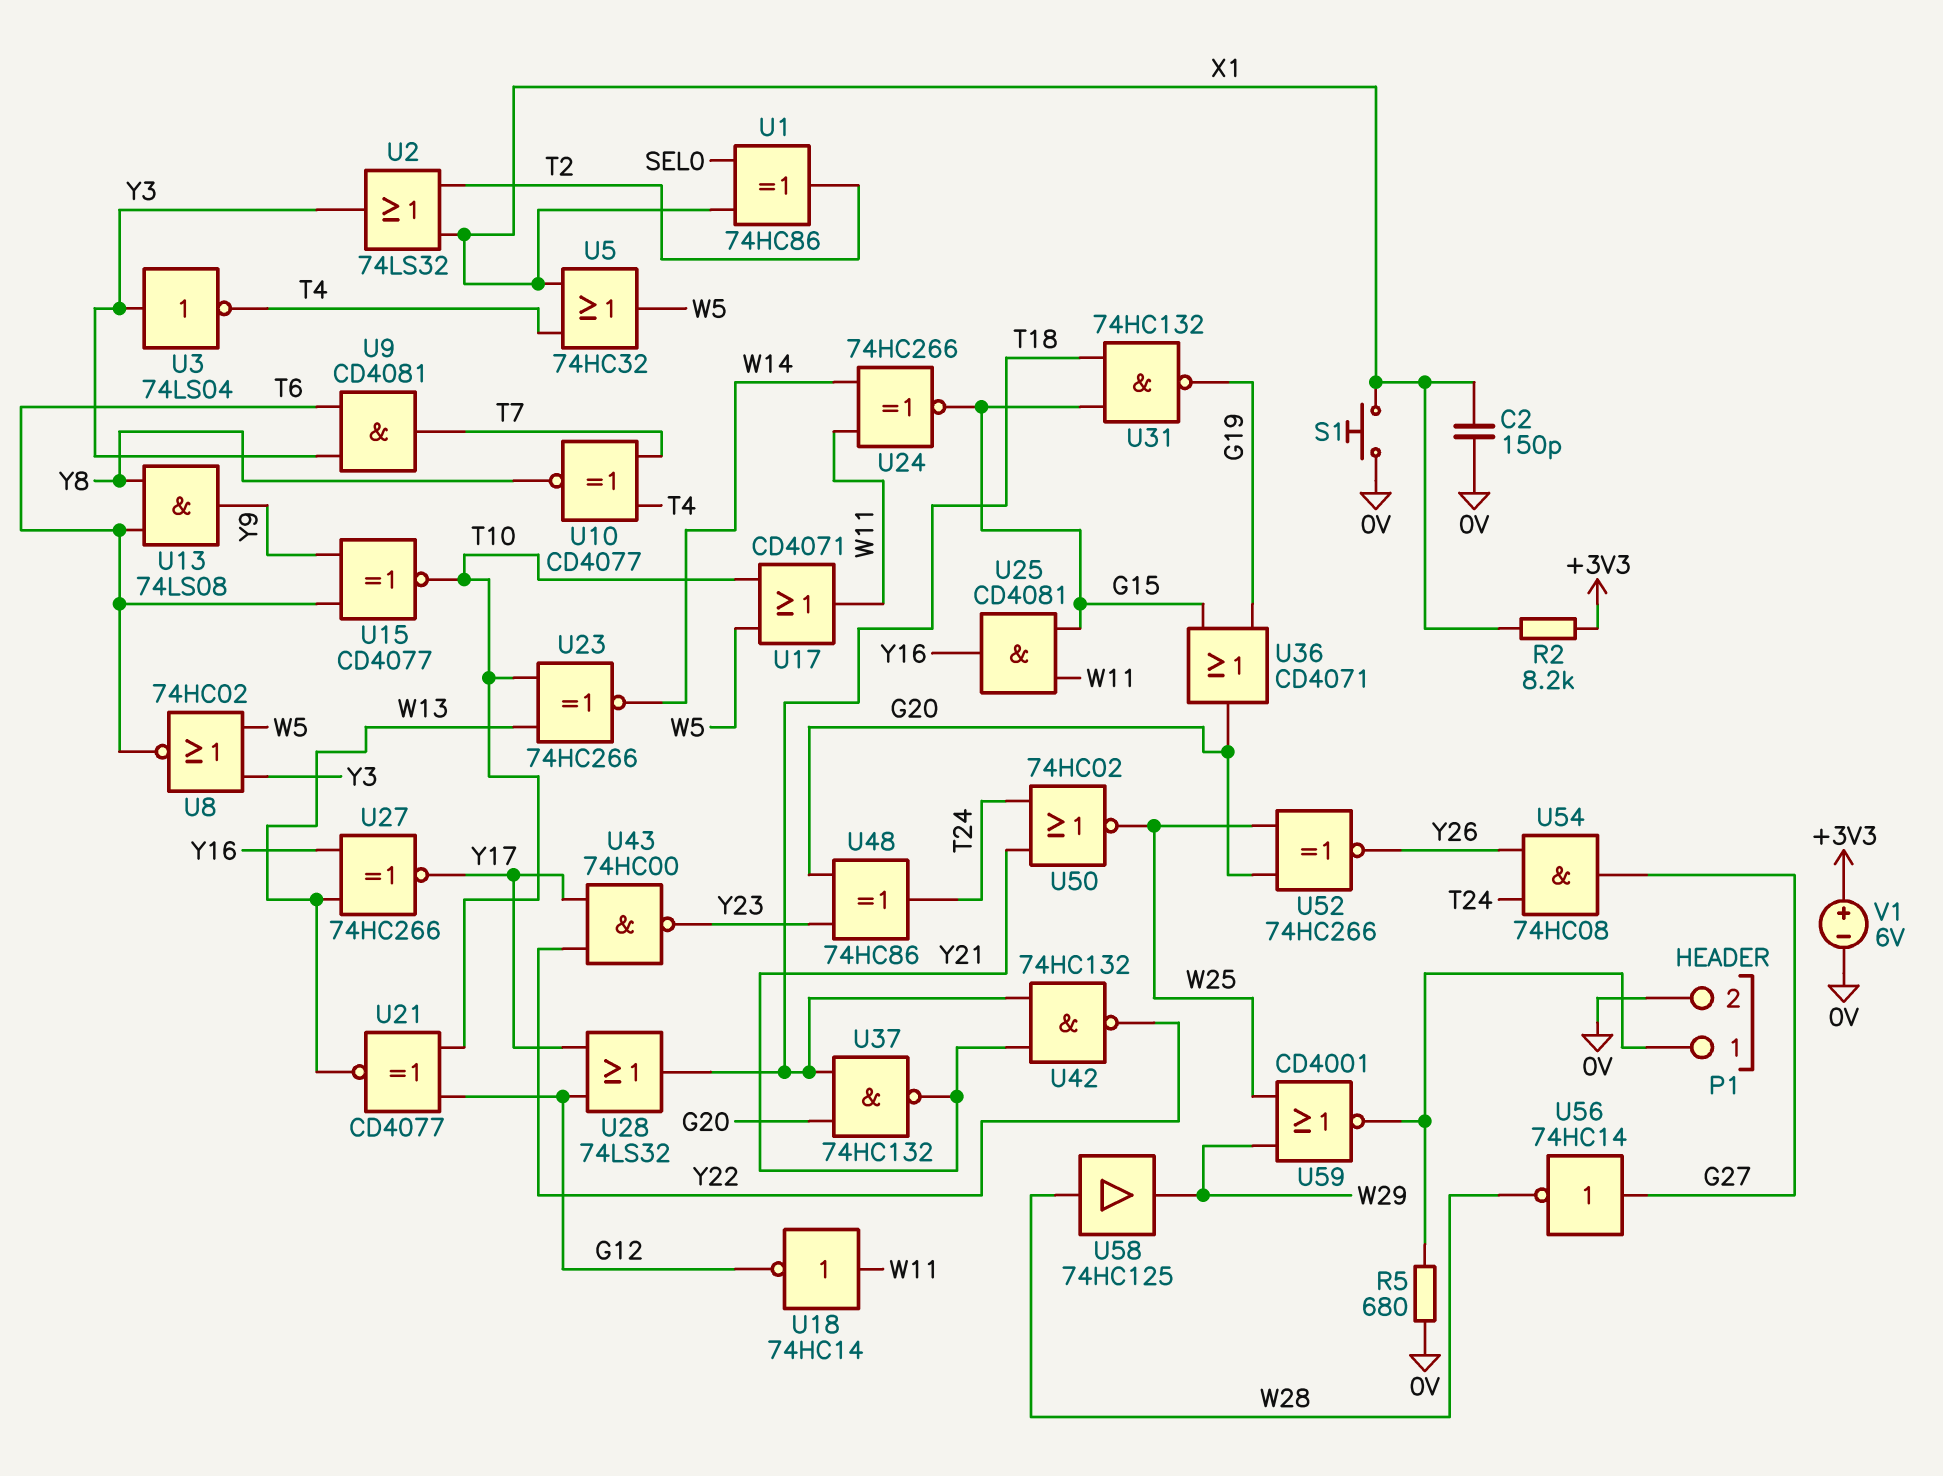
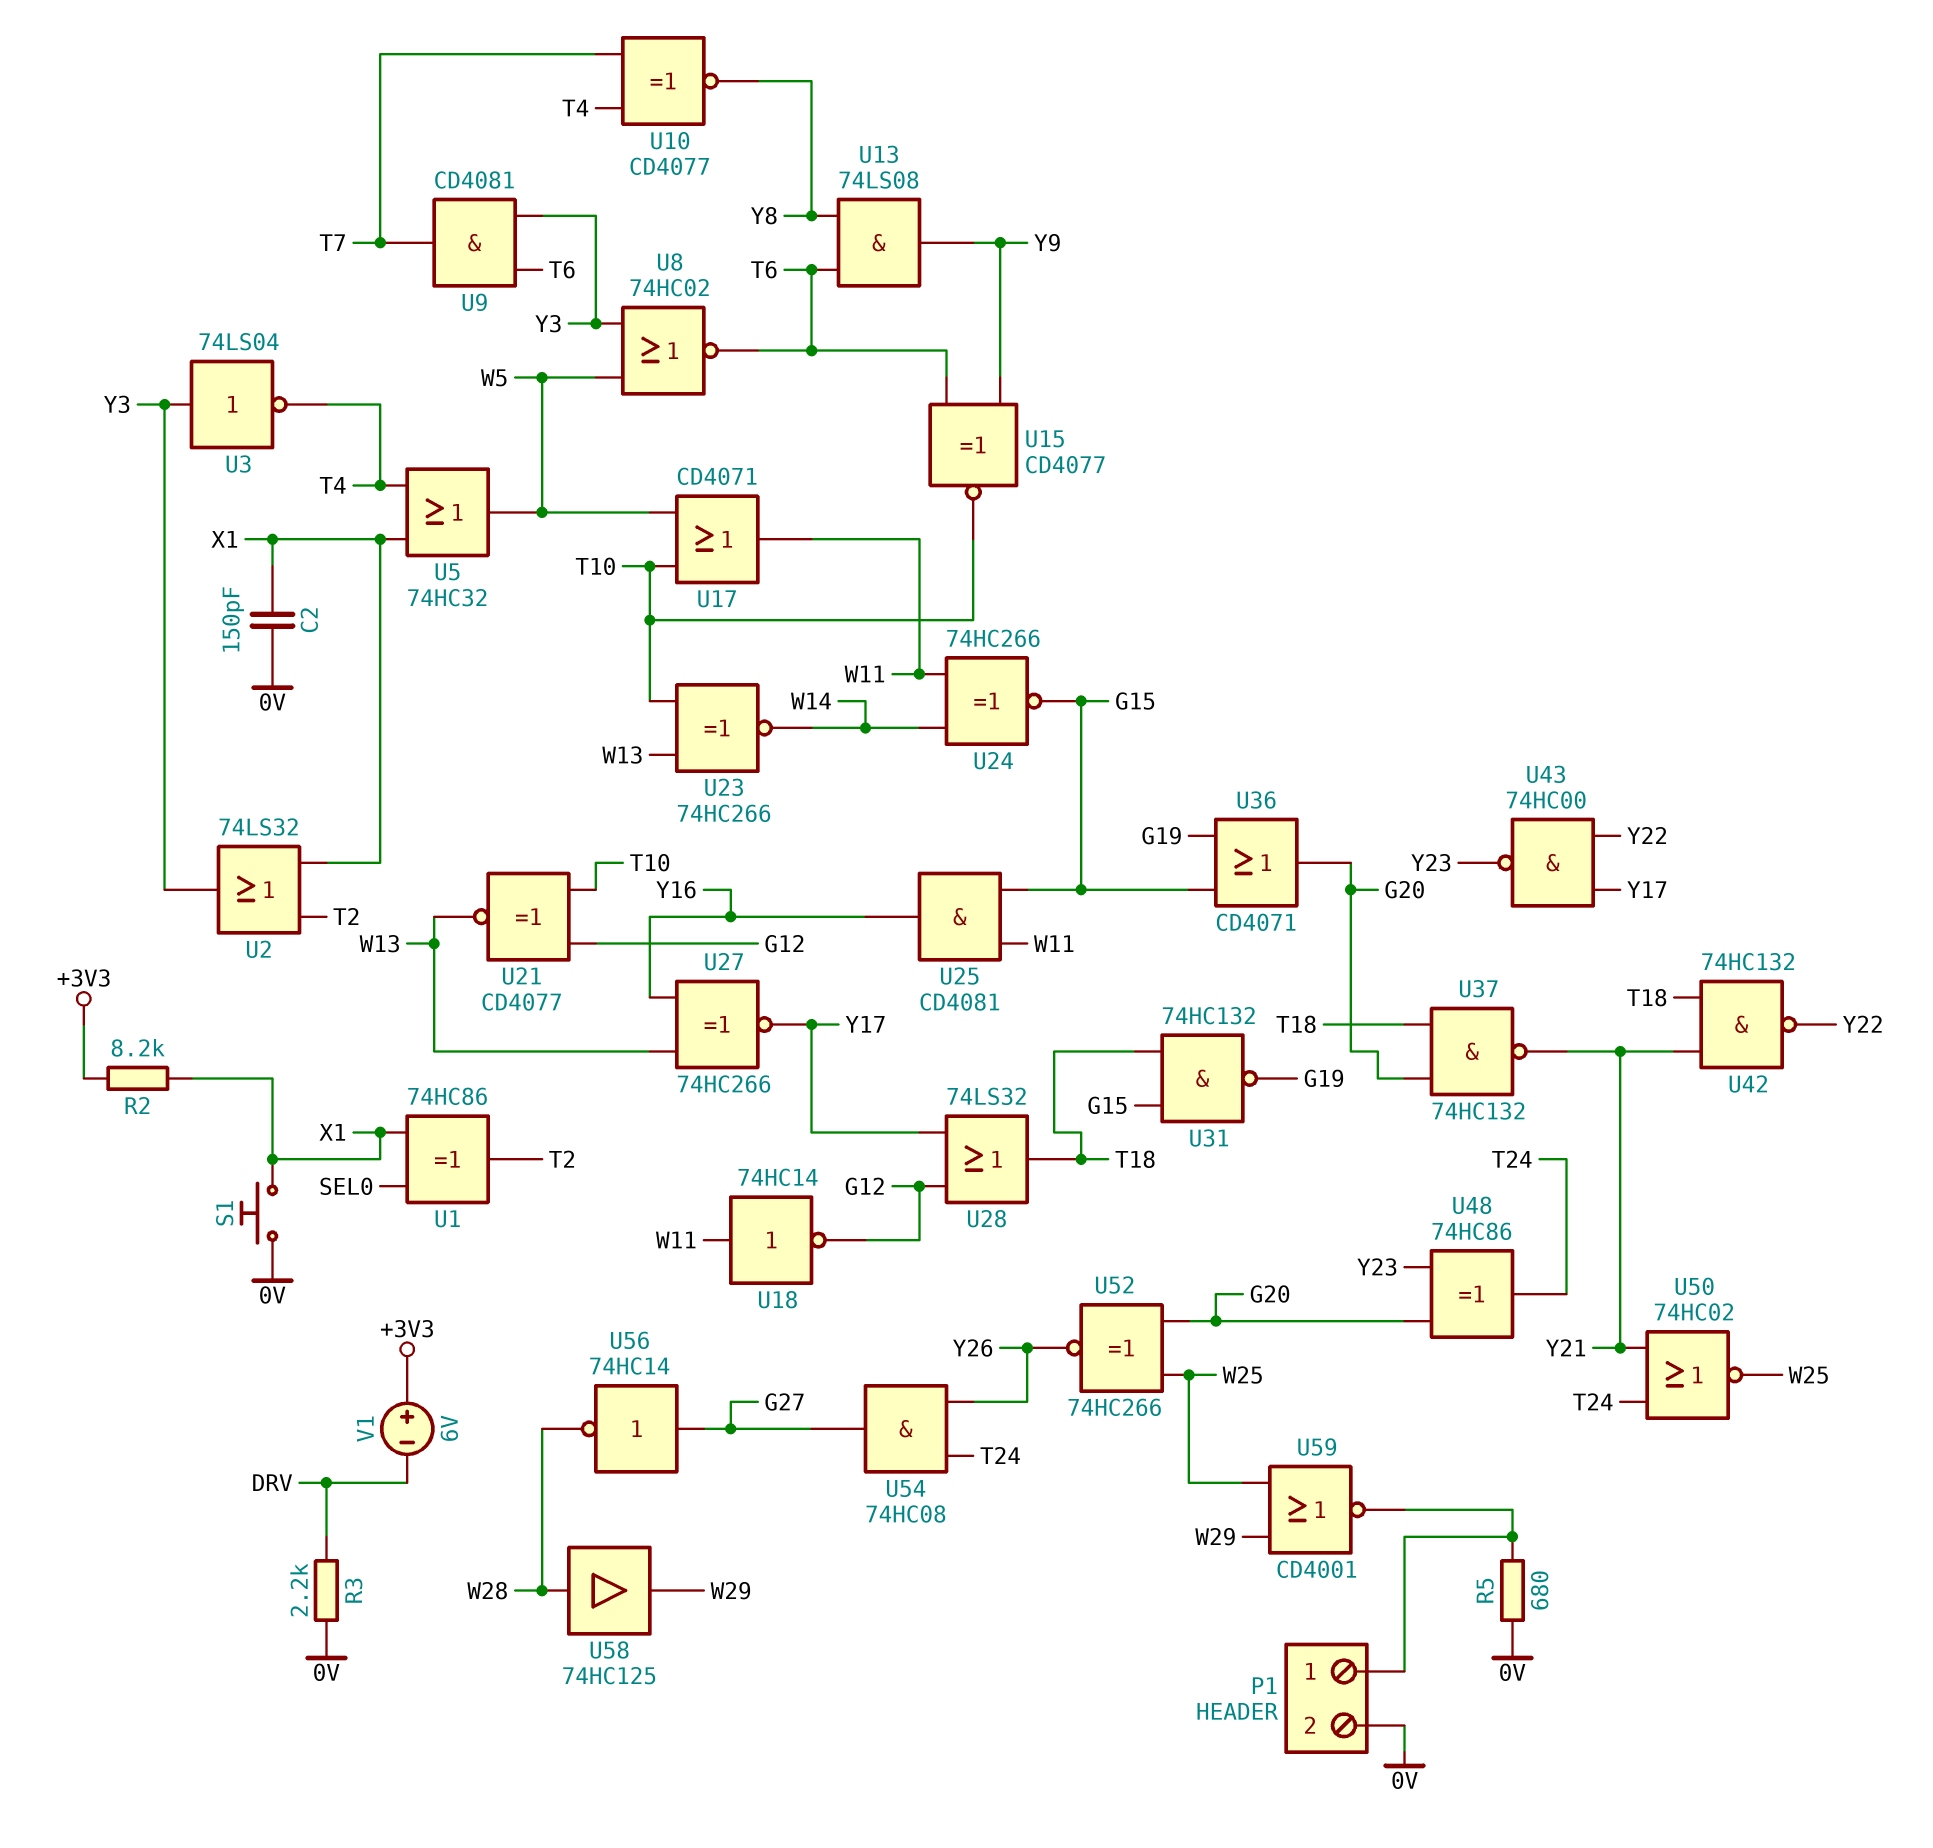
R3: none -> 2.2k (0V, DRV)
V1: 6V (plus +3V3, minus 0V) -> 6V (plus +3V3, minus DRV)

